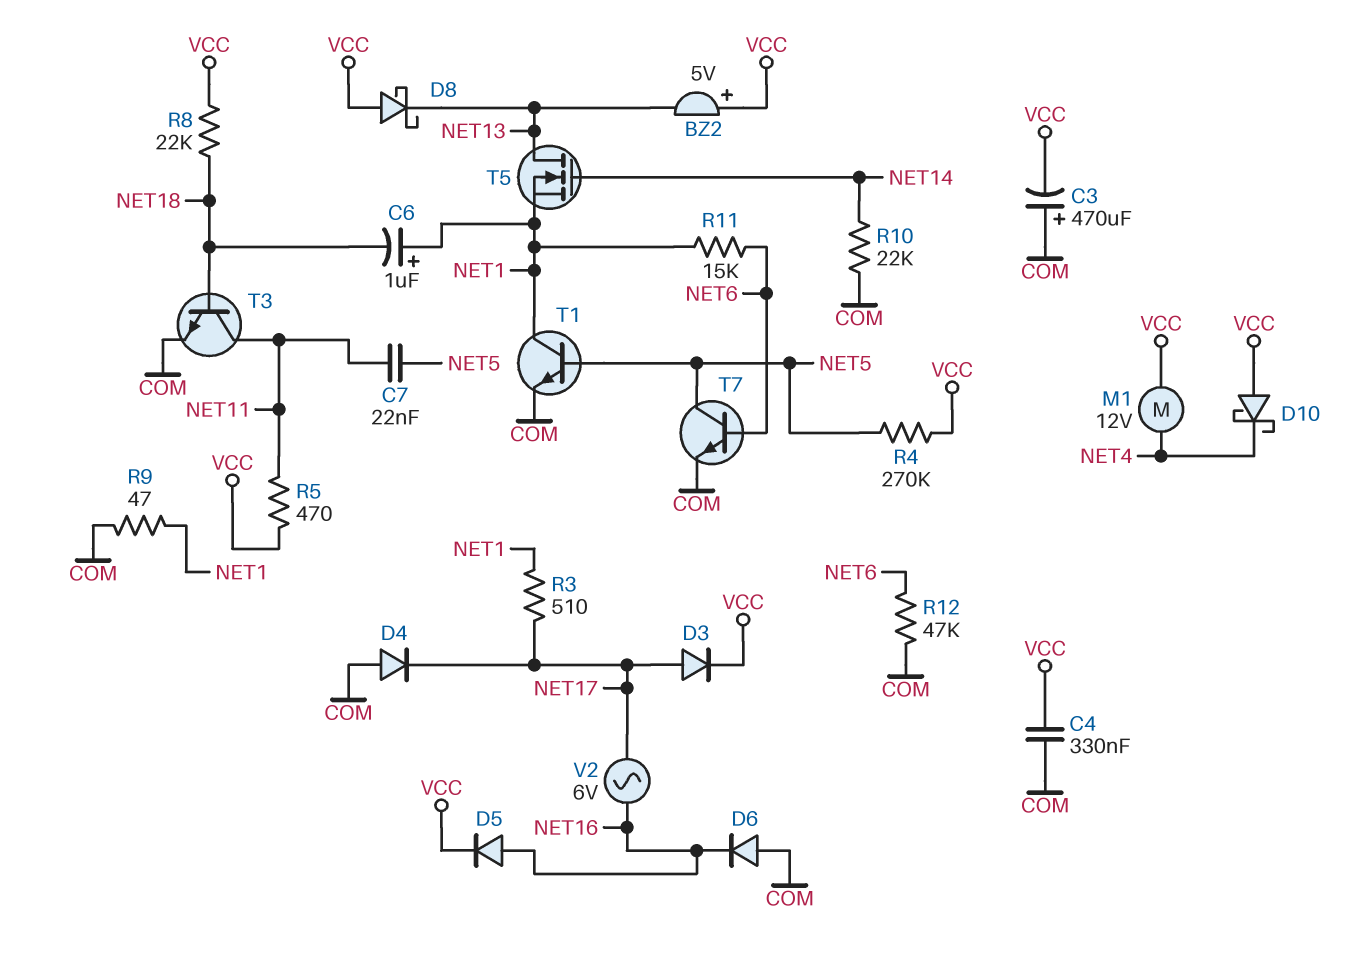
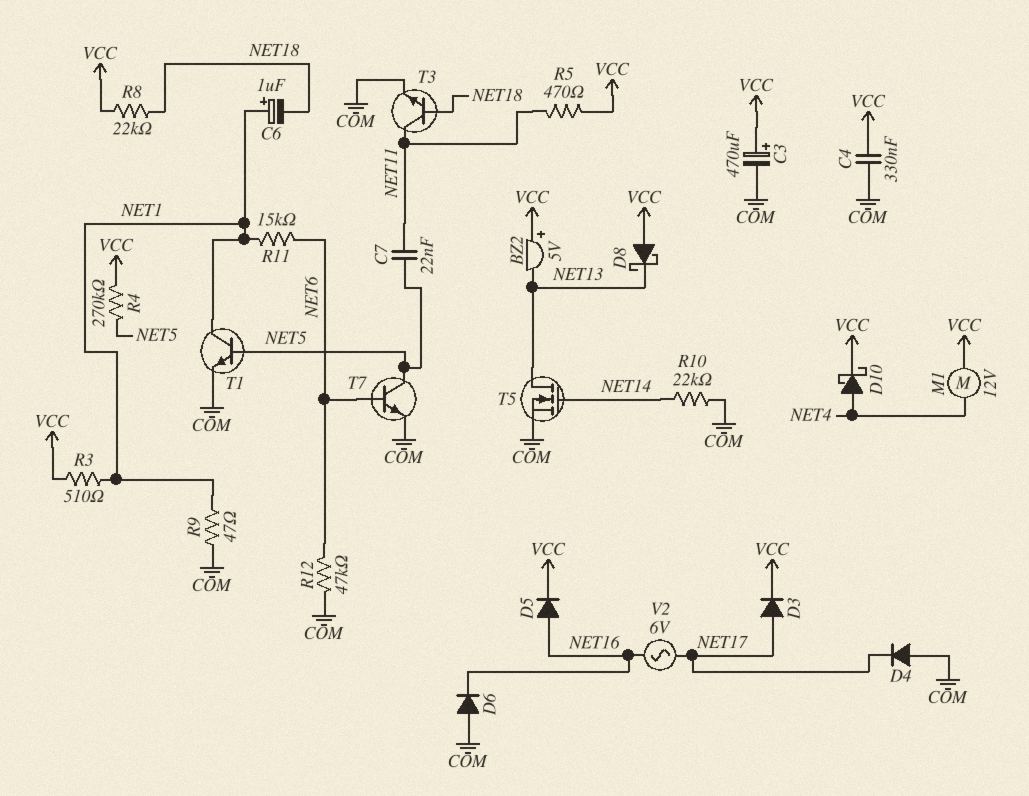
C3: 470uF (plus COM, minus VCC) -> 470uF (plus VCC, minus COM)
D10: schottky (A VCC, K NET4) -> schottky (A NET4, K VCC)
R3: 510 (NET1, NET17) -> 510 (NET1, VCC)
T5: NMOS (G NET14, D NET13, S NET1) -> NMOS (G NET14, D NET13, S COM)

